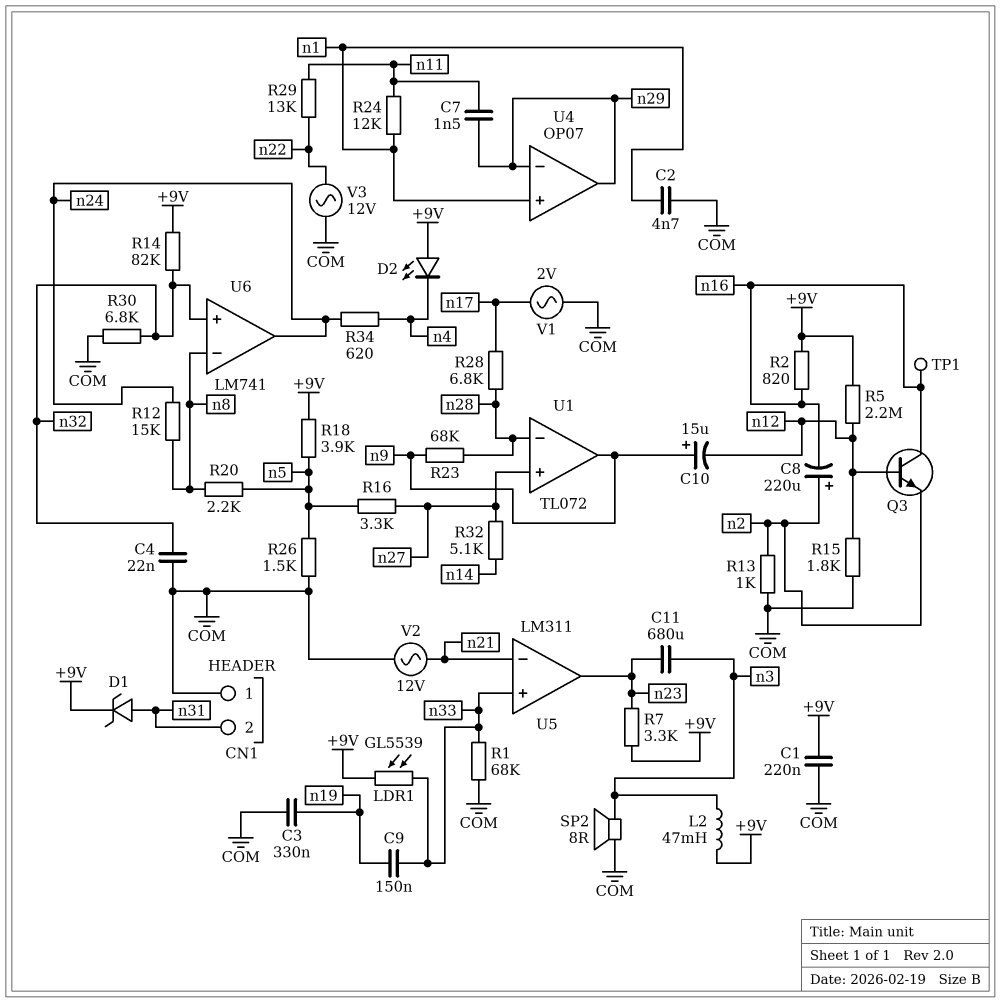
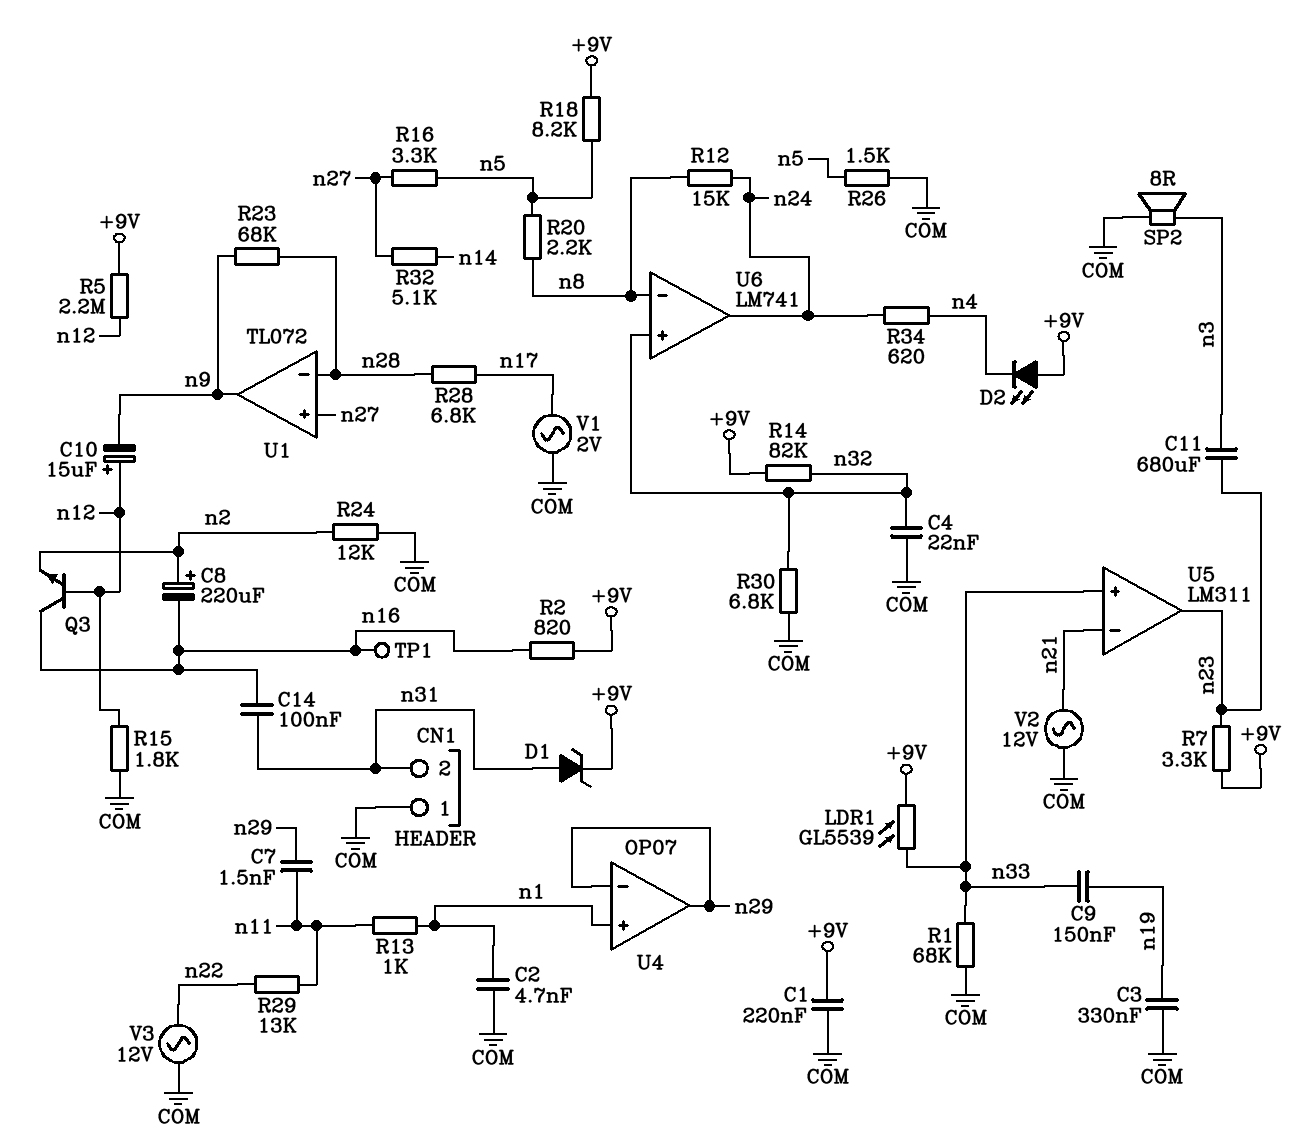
C10: 15uF (plus n9, minus n12) -> 15uF (plus n12, minus n9)
C14: none -> 100nF (n16, n31)
L2: 47mH (+9V, n3) -> none
R13: 1k (COM, n2) -> 1k (n1, n11)
R18: 3.9k (+9V, n5) -> 8.2k (+9V, n5)
R24: 12k (n1, n11) -> 12k (COM, n2)

